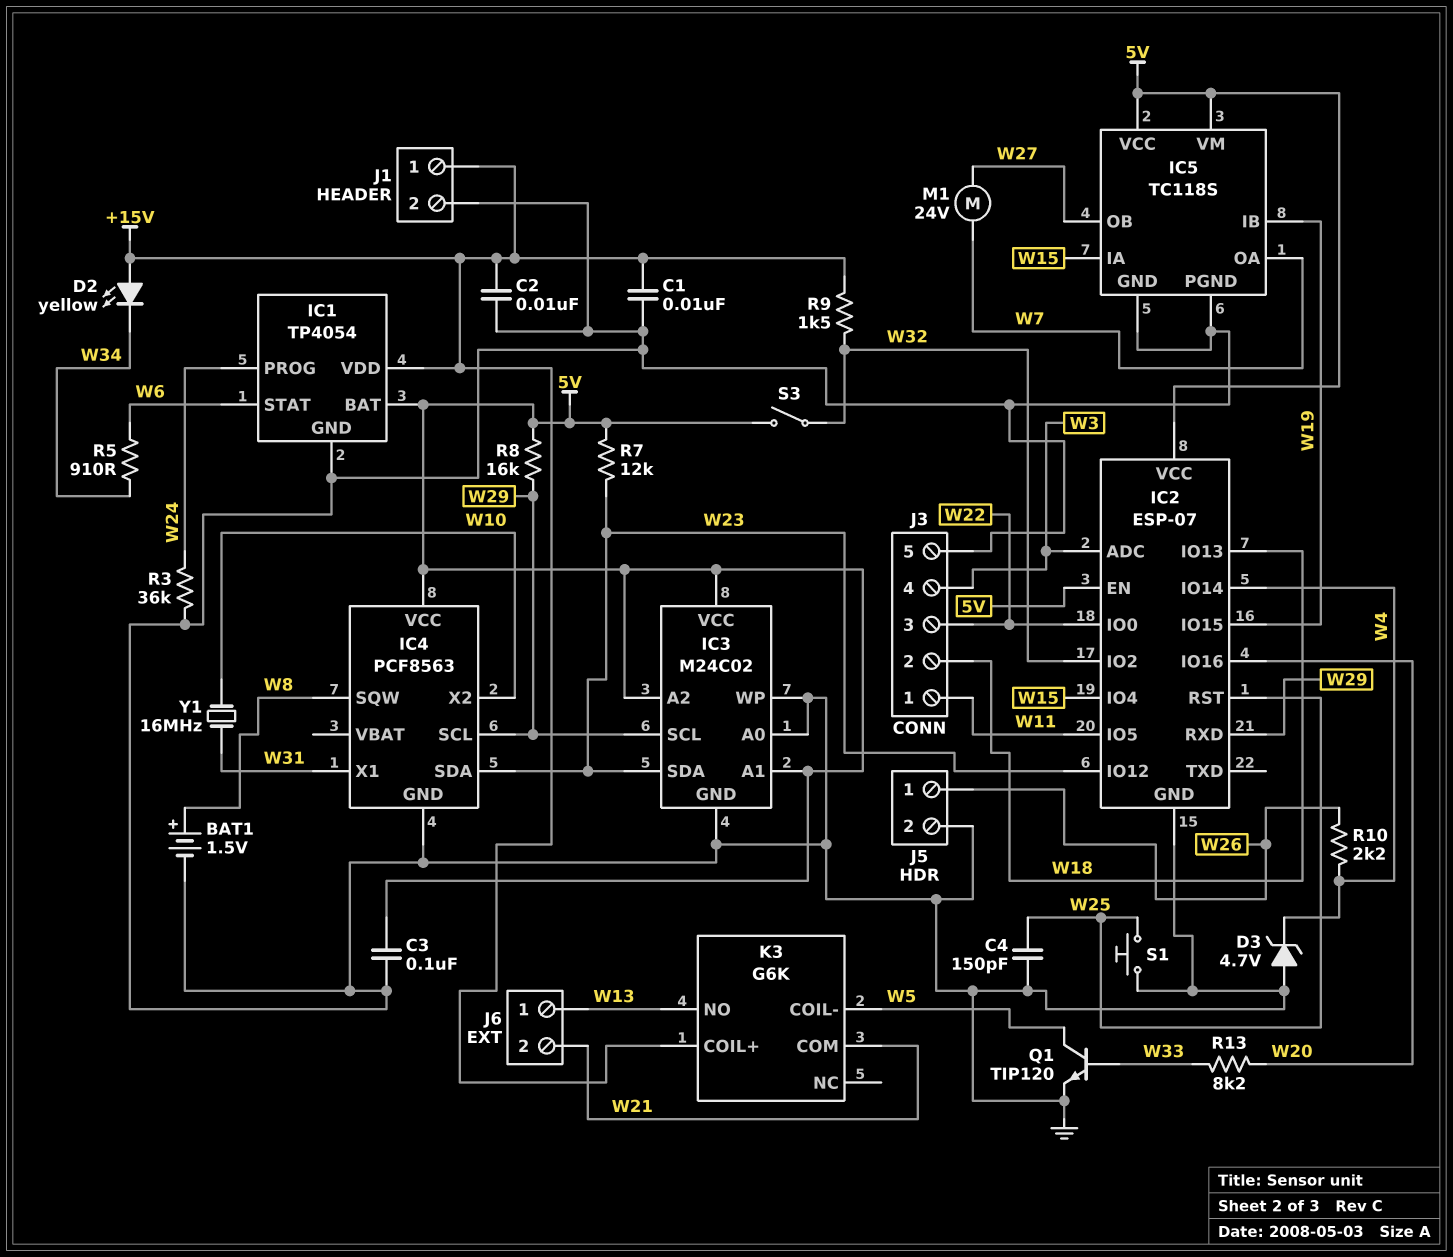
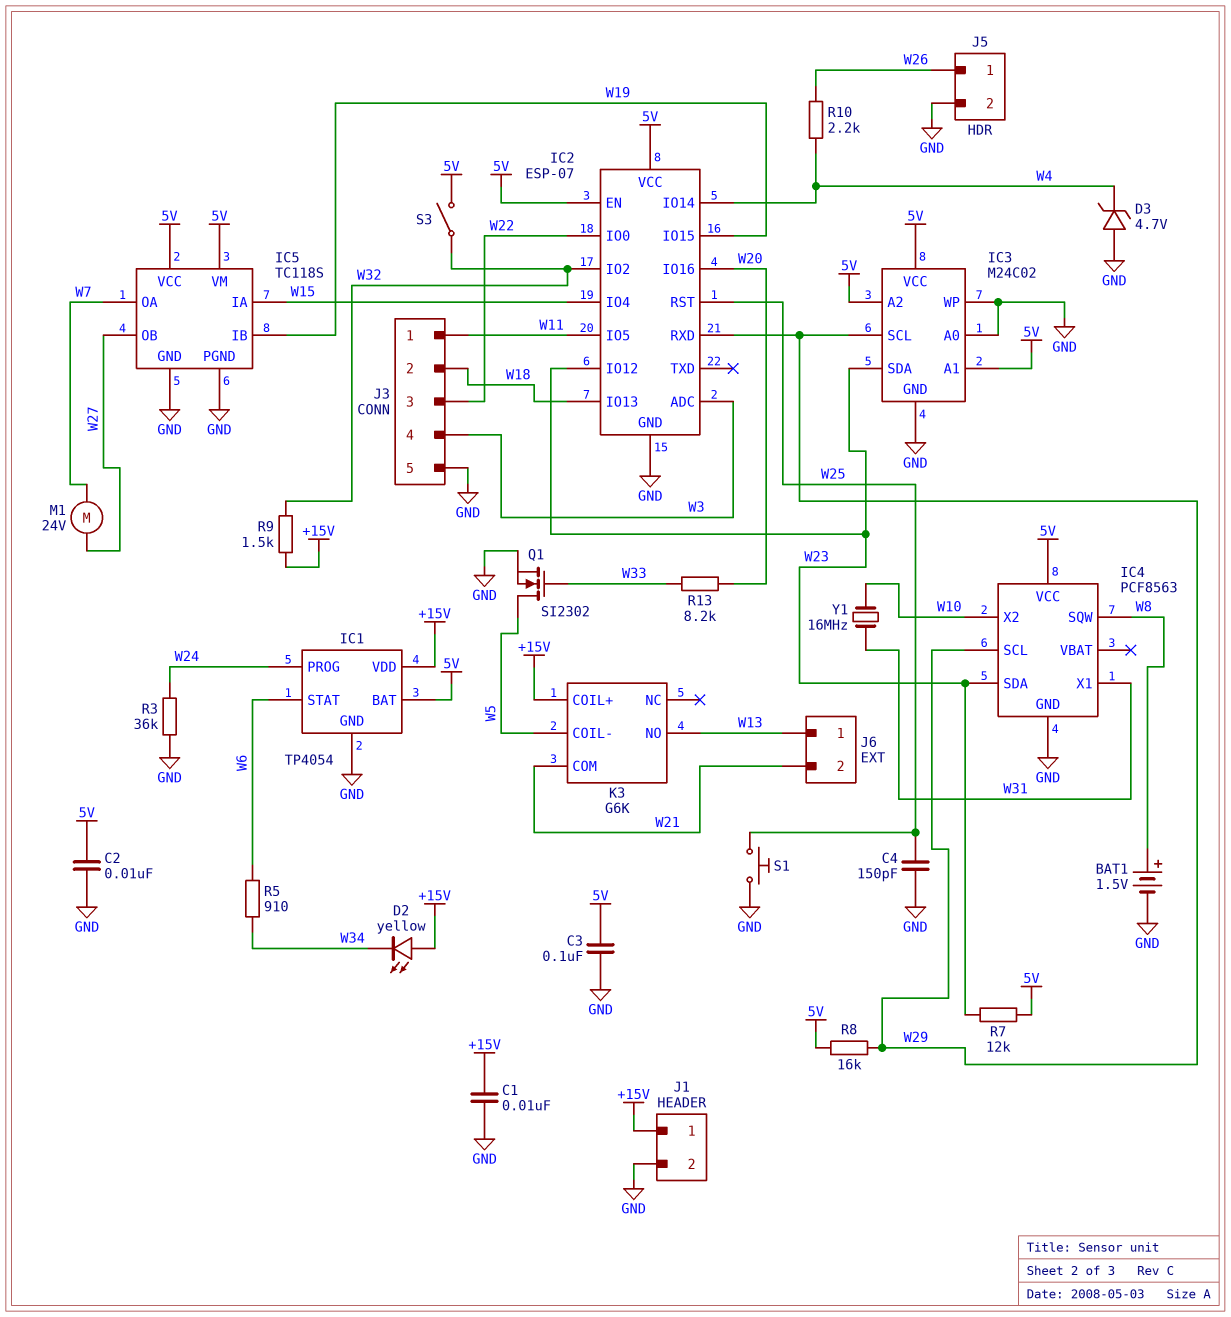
C2: 10nF (+15V, GND) -> 10nF (5V, GND)
Q1: NPN TIP120 (B W33, C W5, E GND) -> NMOS SI2302 (G W33, D W5, S GND)

